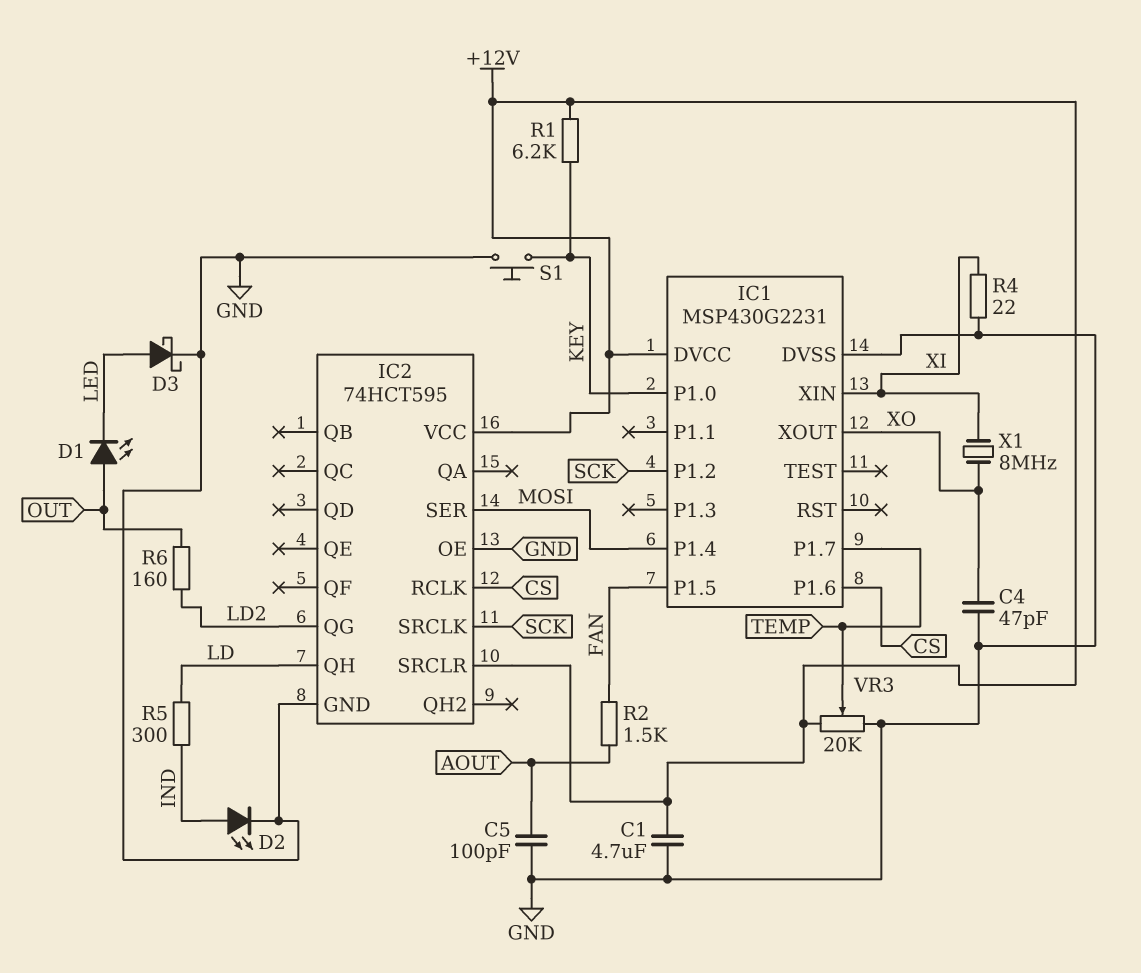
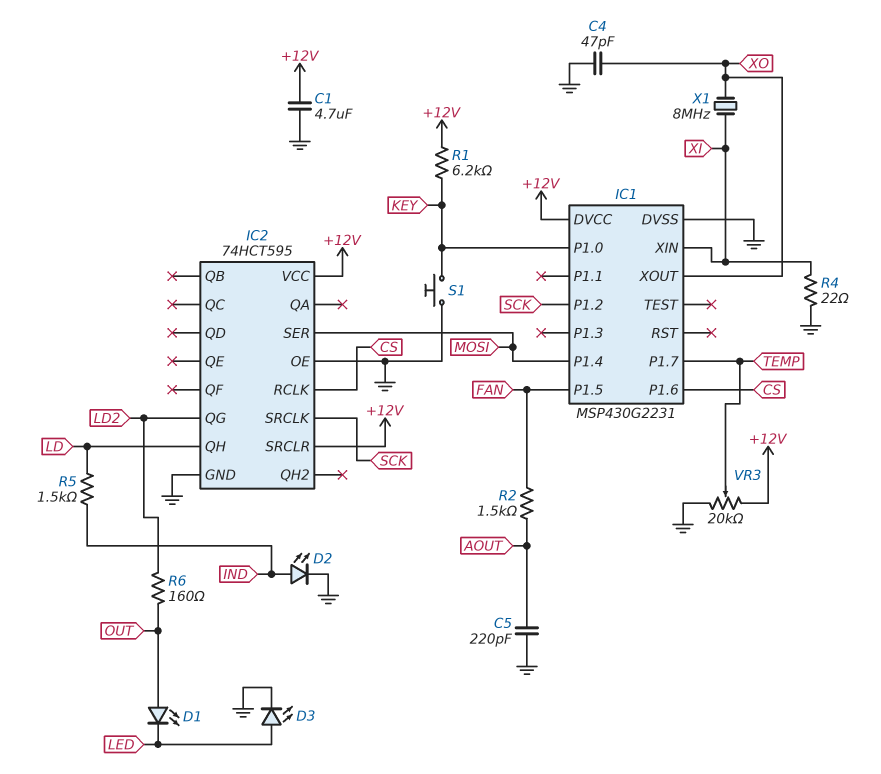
C5: 100pF (AOUT, GND) -> 220pF (AOUT, GND)
D3: schottky (A LED, K GND) -> LED (A LED, K GND)
R5: 300 (IND, LD) -> 1.5k (IND, LD)

